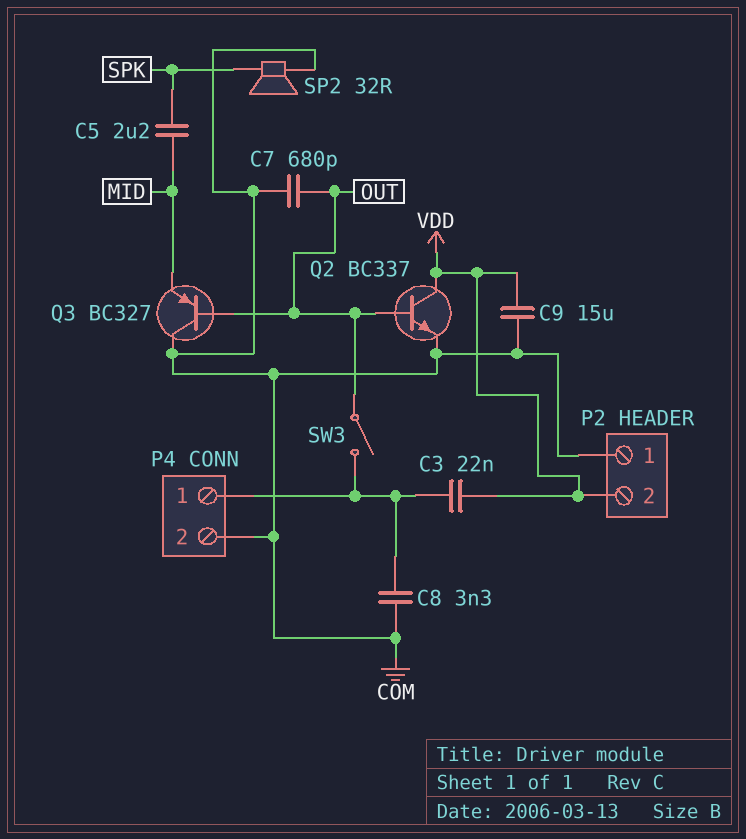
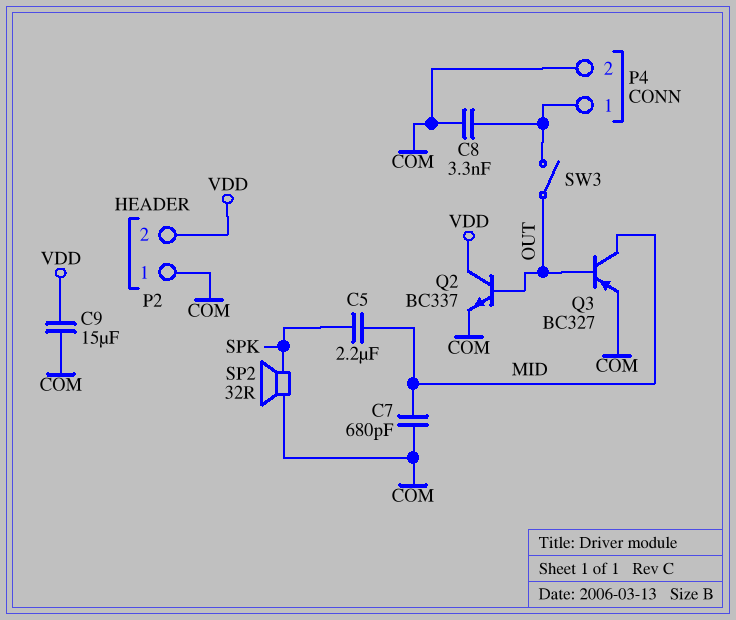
C3: 22nF (P4/1, VDD) -> none
C7: 680pF (COM, OUT) -> 680pF (COM, MID)
Q3: PNP BC327 (B OUT, C COM, E MID) -> PNP BC327 (B OUT, C MID, E COM)

